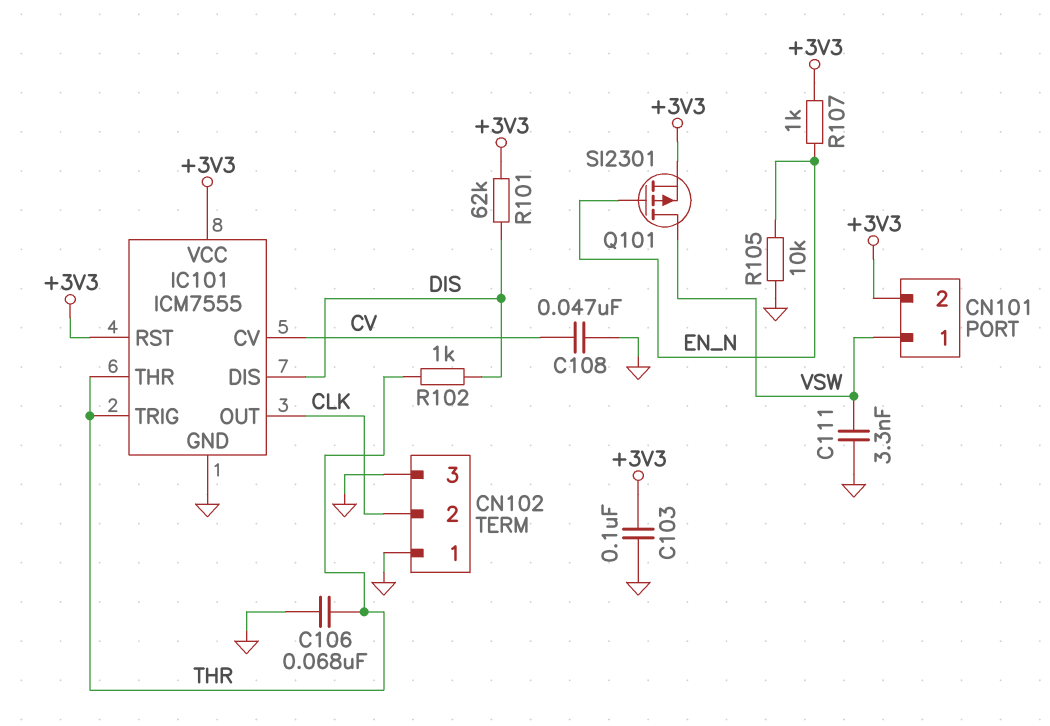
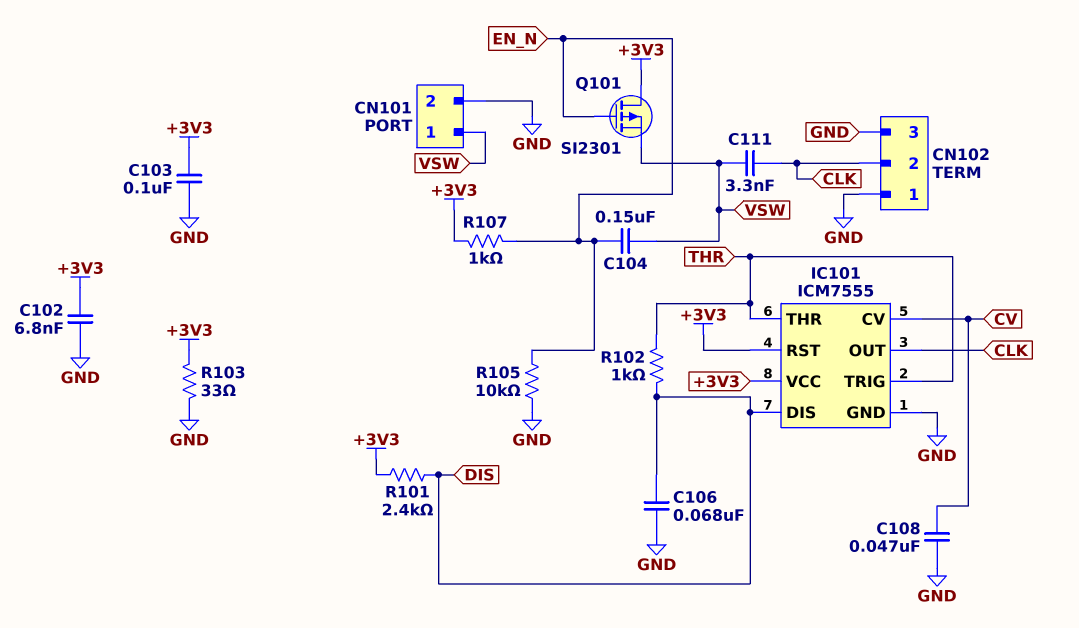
C102: none -> 6.8nF (+3V3, GND)
C104: none -> 150nF (EN_N, VSW)
C106: 68nF (GND, THR) -> 68nF (DIS, GND)
C111: 3.3nF (GND, VSW) -> 3.3nF (CLK, VSW)
CN101 pin 2: +3V3 -> GND
Q101: PMOS SI2301 (G EN_N, D VSW, S +3V3) -> PMOS SI2301 (G EN_N, D +3V3, S VSW)
R101: 62k (+3V3, DIS) -> 2.4k (+3V3, DIS)
R103: none -> 33 (+3V3, GND)

